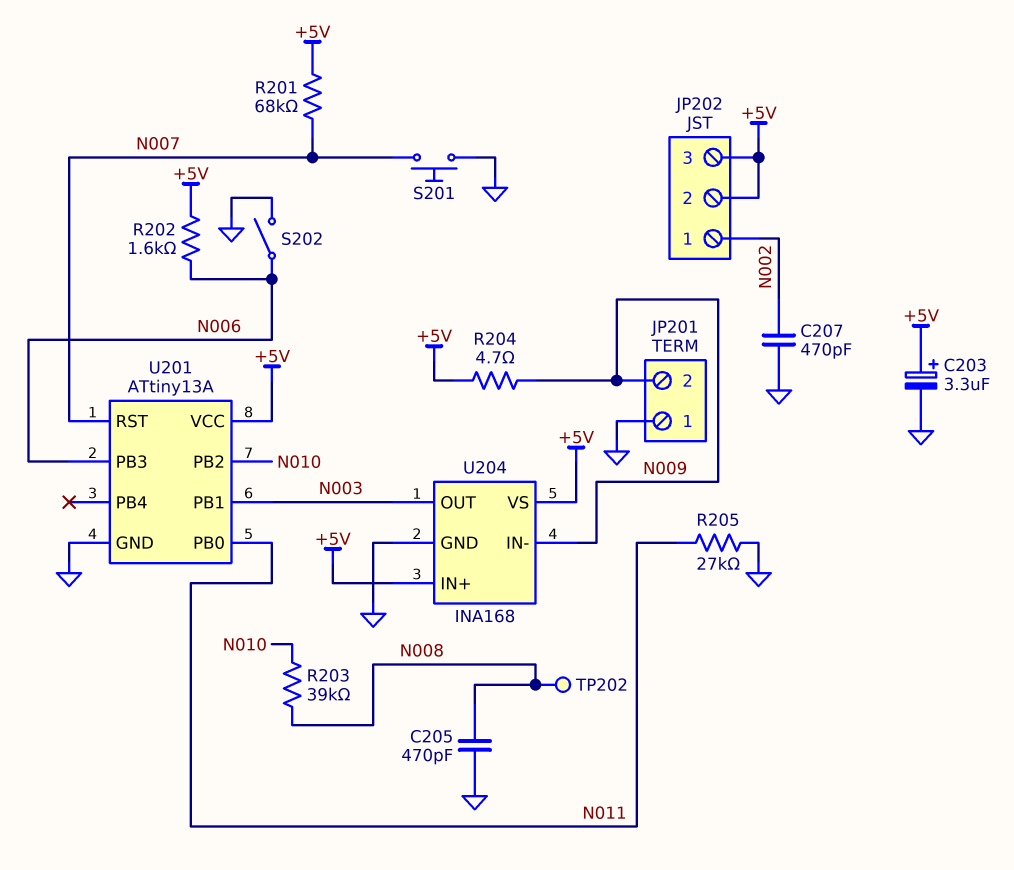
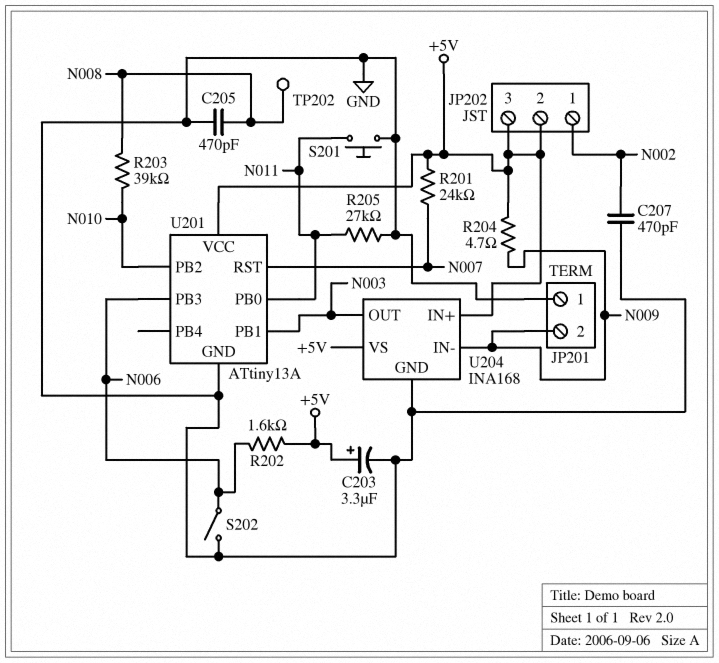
R201: 68k (+5V, N007) -> 24k (+5V, N007)
S201: button (GND, N007) -> button (GND, N011)

